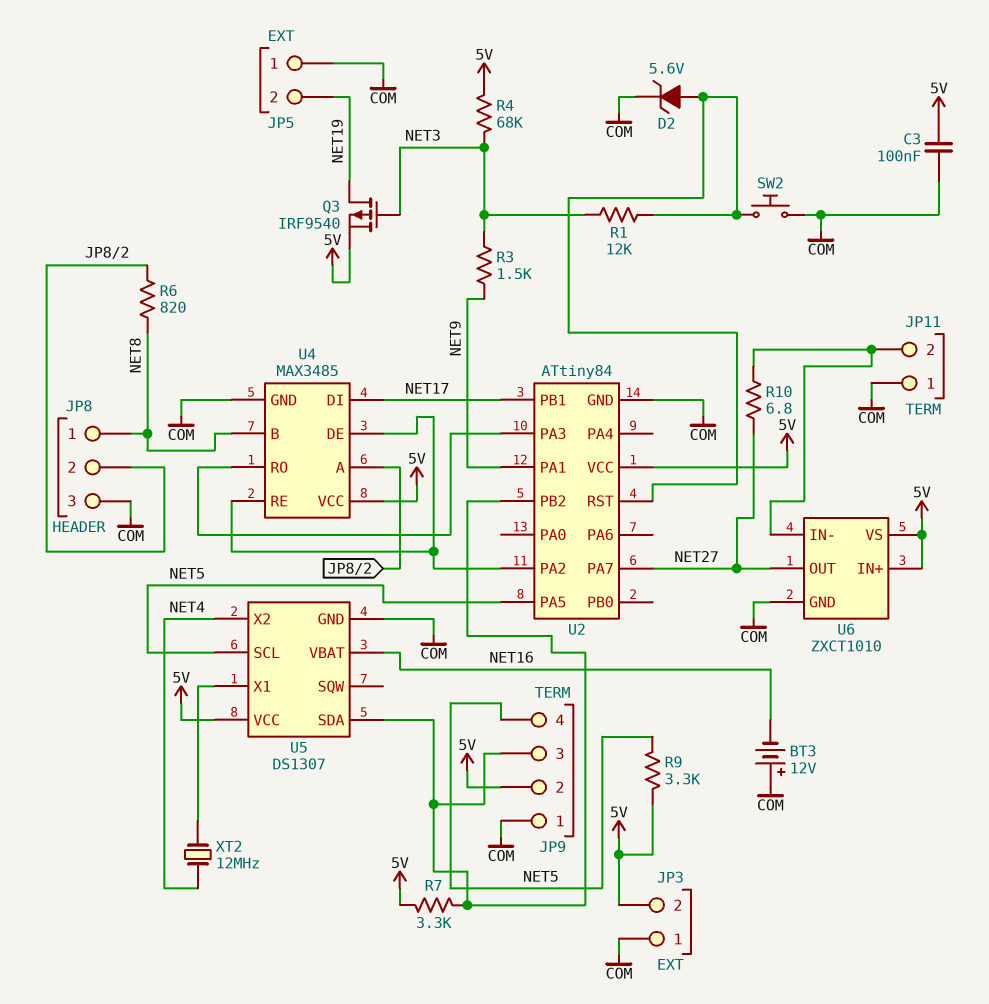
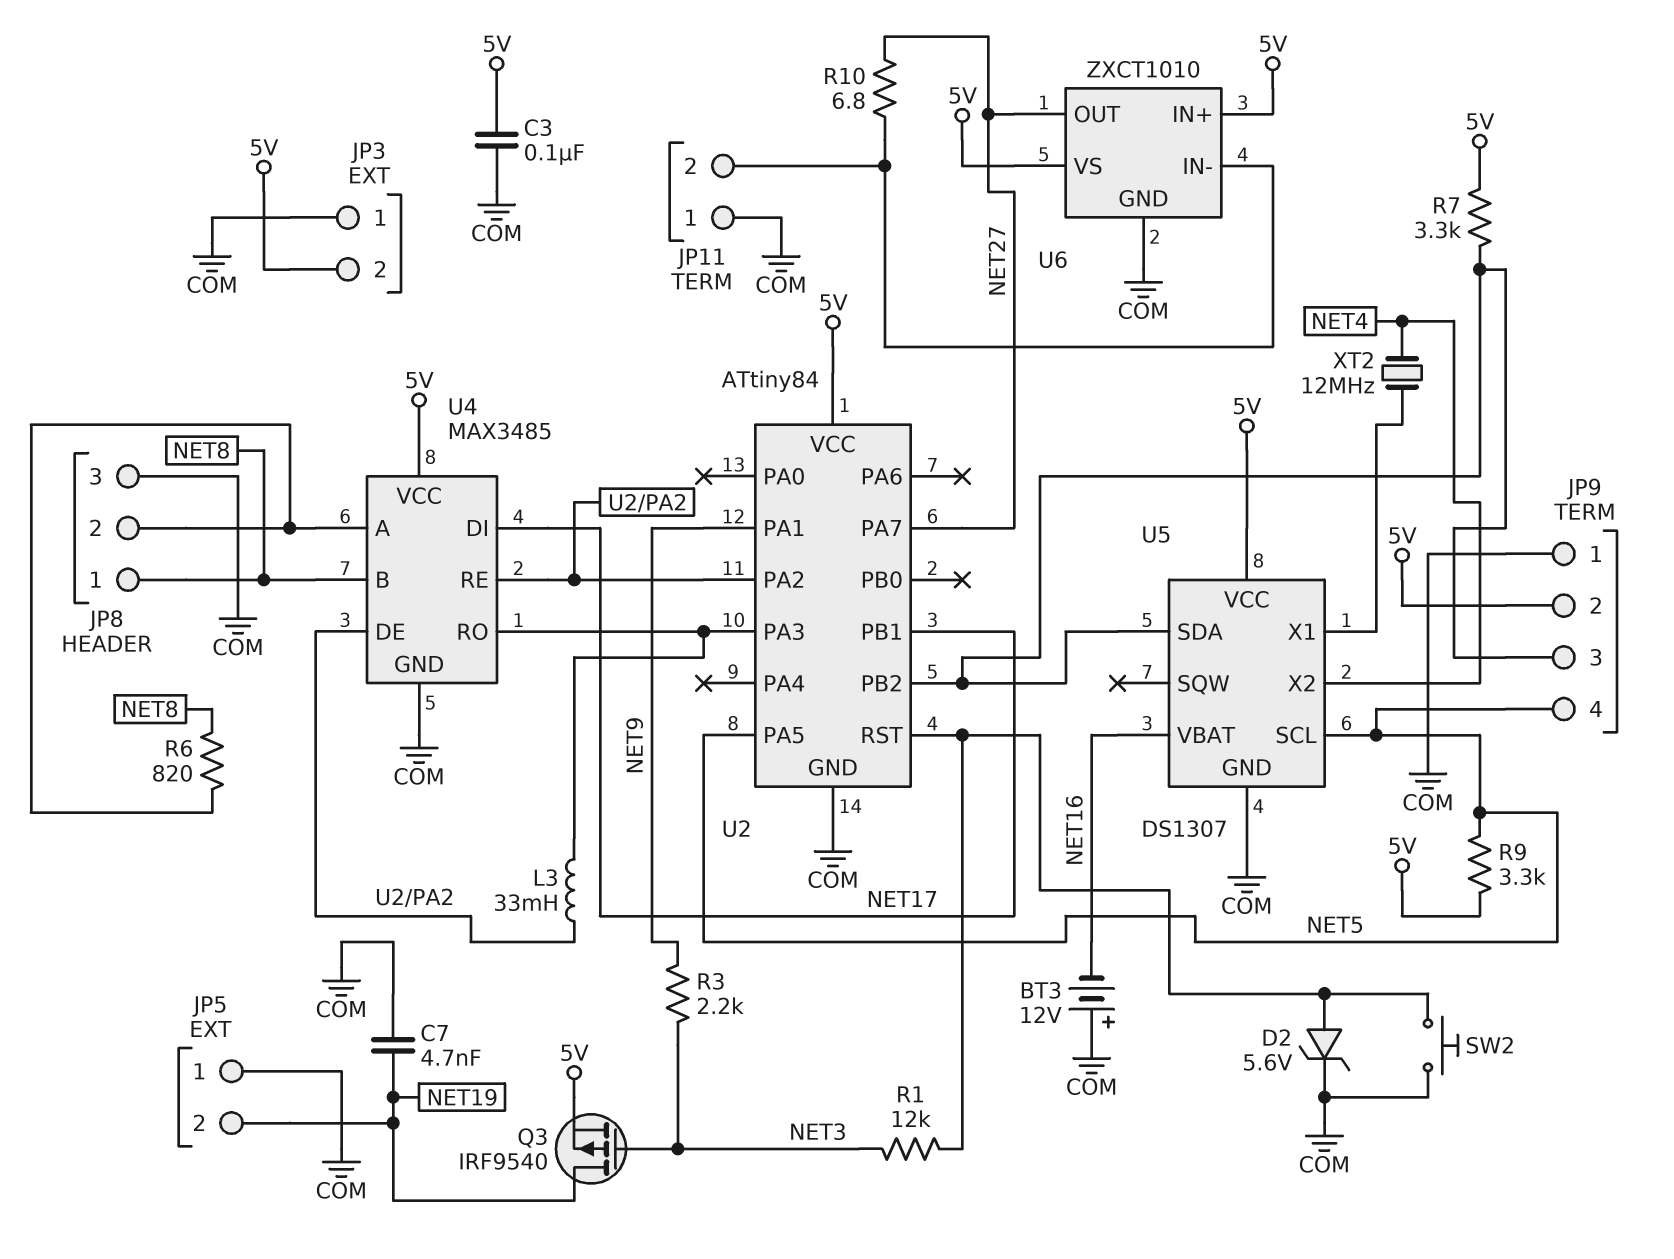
C7: none -> 4.7nF (COM, NET19)
L3: none -> 33mH (U2/PA2, U2/PA3)
R3: 1.5k (NET3, NET9) -> 2.2k (NET3, NET9)
R4: 68k (5V, NET3) -> none

